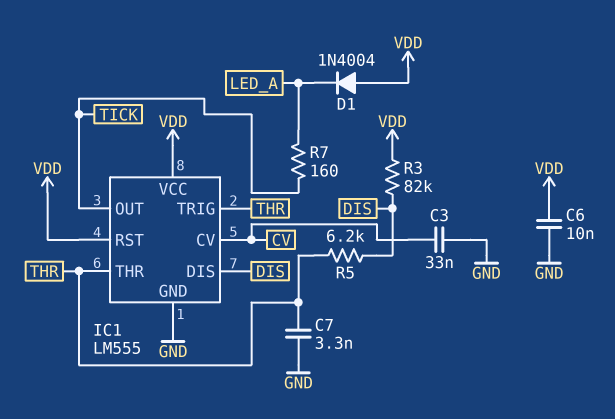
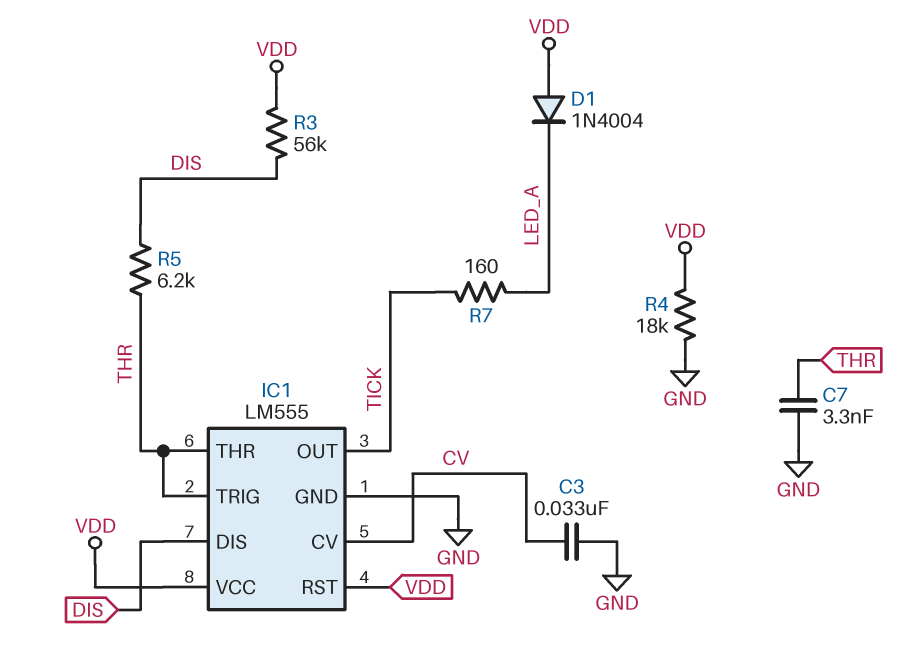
C6: 10nF (GND, VDD) -> none
R3: 82k (DIS, VDD) -> 56k (DIS, VDD)
R4: none -> 18k (GND, VDD)

